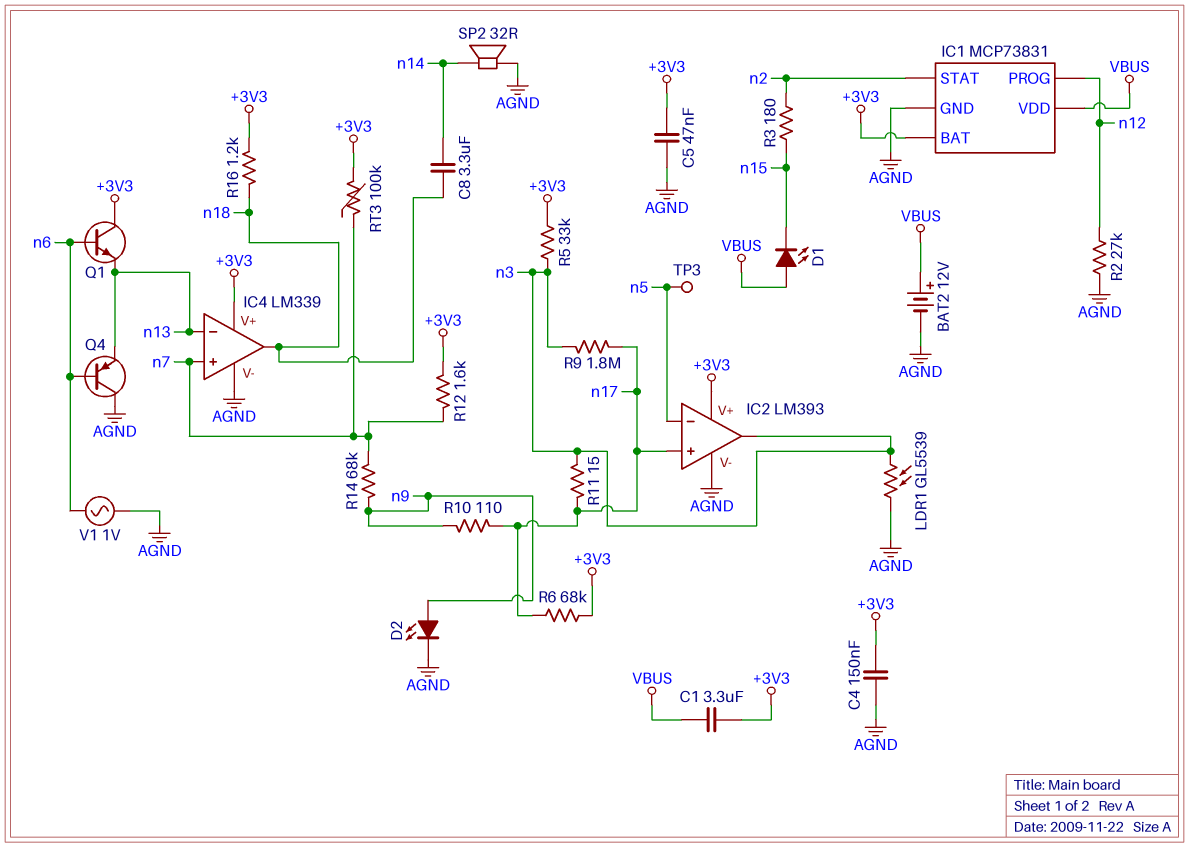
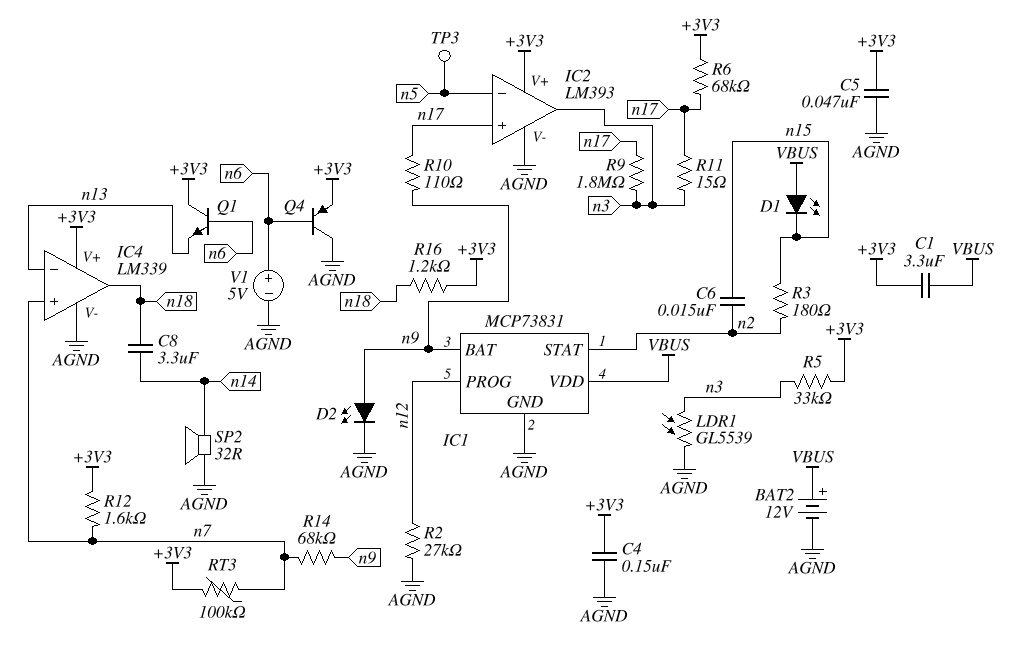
C6: none -> 15nF (n2, n15)
IC1 pin BAT: +3V3 -> n9
Q4: PNP (B n6, C AGND, E n13) -> PNP (B n6, C AGND, E +3V3)
V1: AC 1V (AGND, n6) -> 5V (plus n6, minus AGND)

